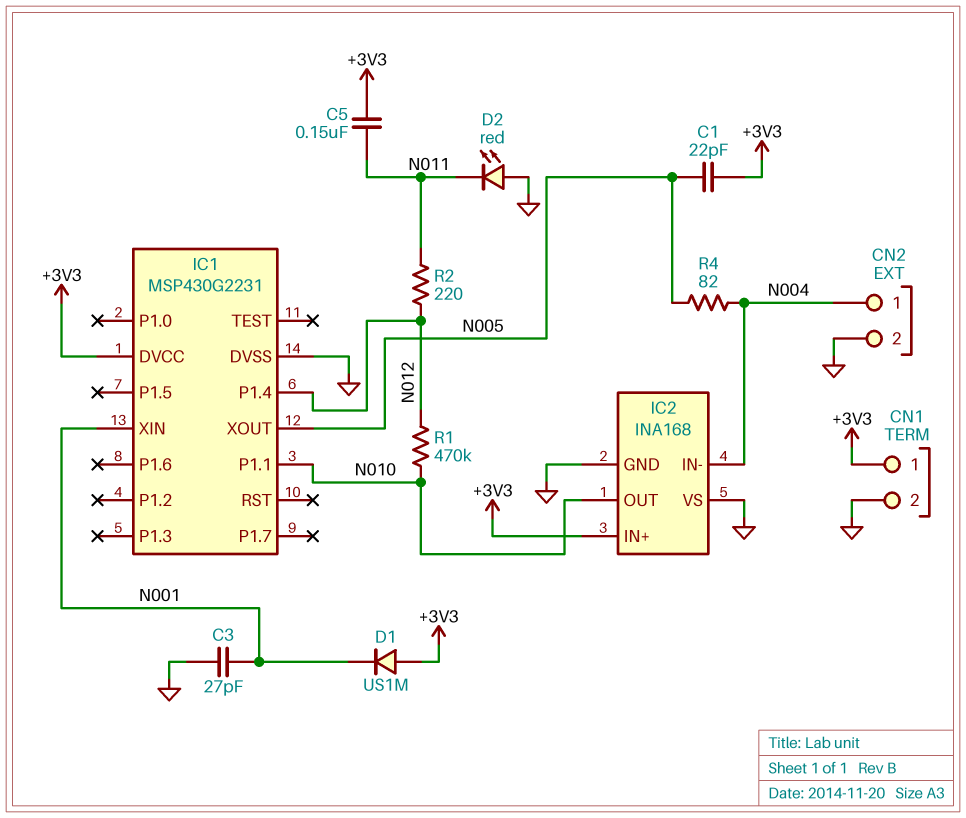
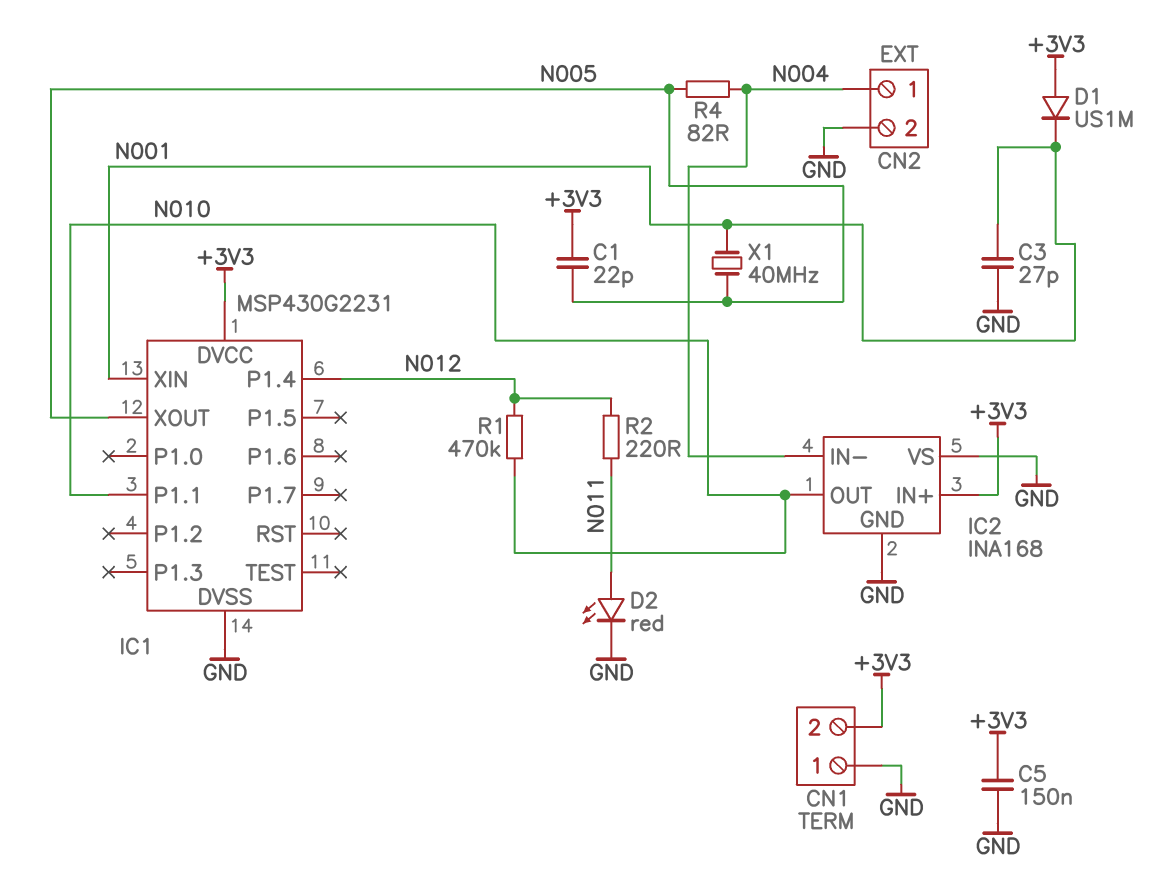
C5: 150nF (+3V3, N011) -> 150nF (+3V3, GND)
CN1 pin 1: +3V3 -> GND
CN1 pin 2: GND -> +3V3
D2: LED red (A GND, K N011) -> LED red (A N011, K GND)
X1: none -> 40MHz (N001, N005)

